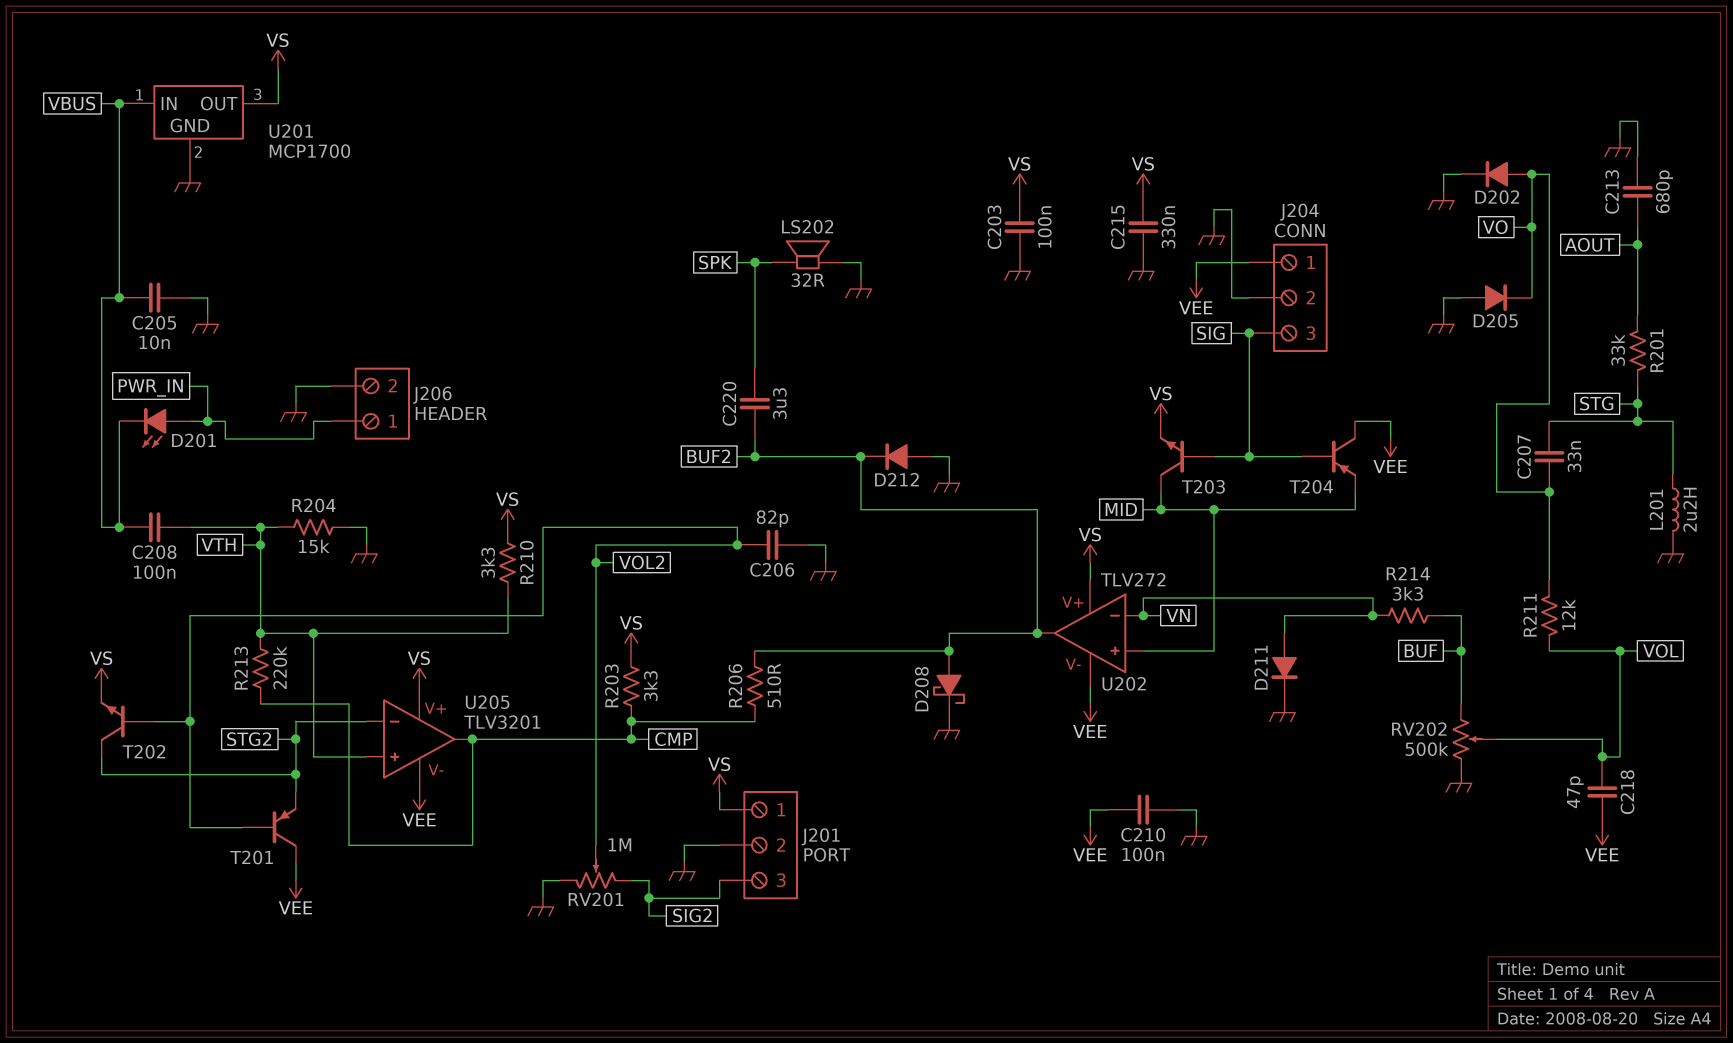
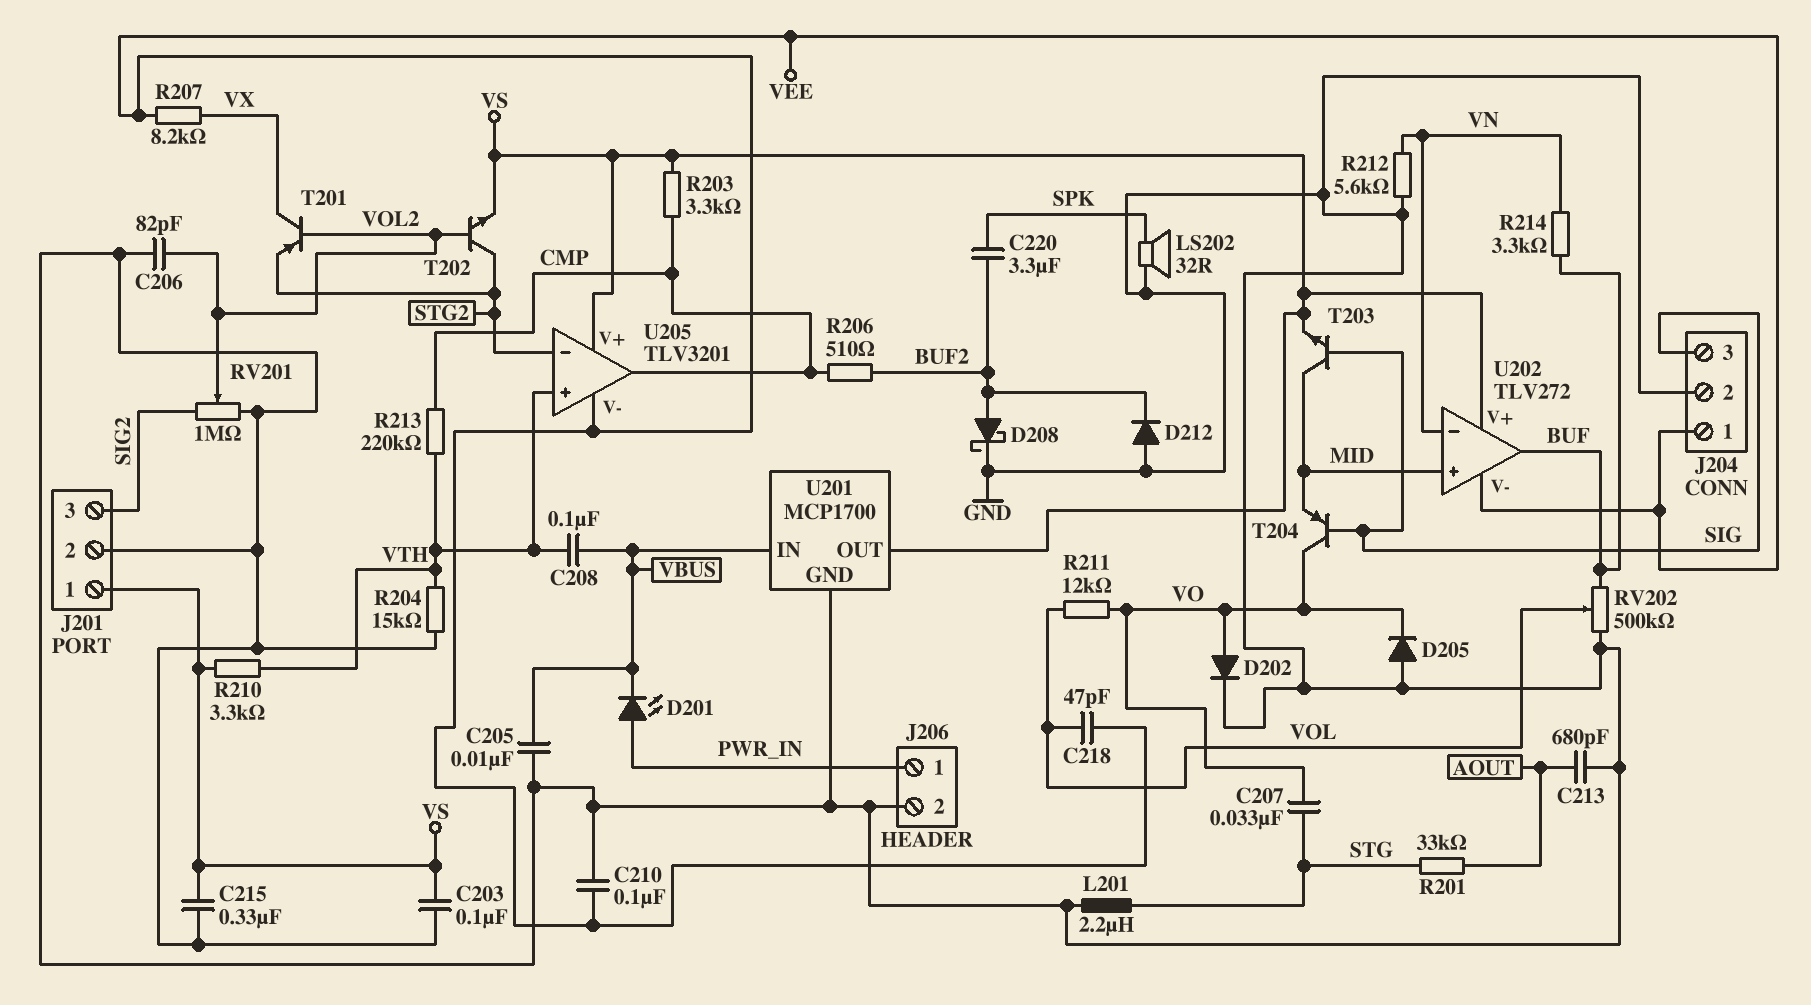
D211: diode (A VN, K GND) -> none
R207: none -> 8.2k (VEE, VX)
R212: none -> 5.6k (GND, VN)
T201: PNP (B VOL2, C VEE, E STG2) -> PNP (B VOL2, C VX, E STG2)
T204: PNP (B SIG, C VEE, E MID) -> PNP (B SIG, C VO, E MID)
U202 pin out: BUF2 -> BUF

